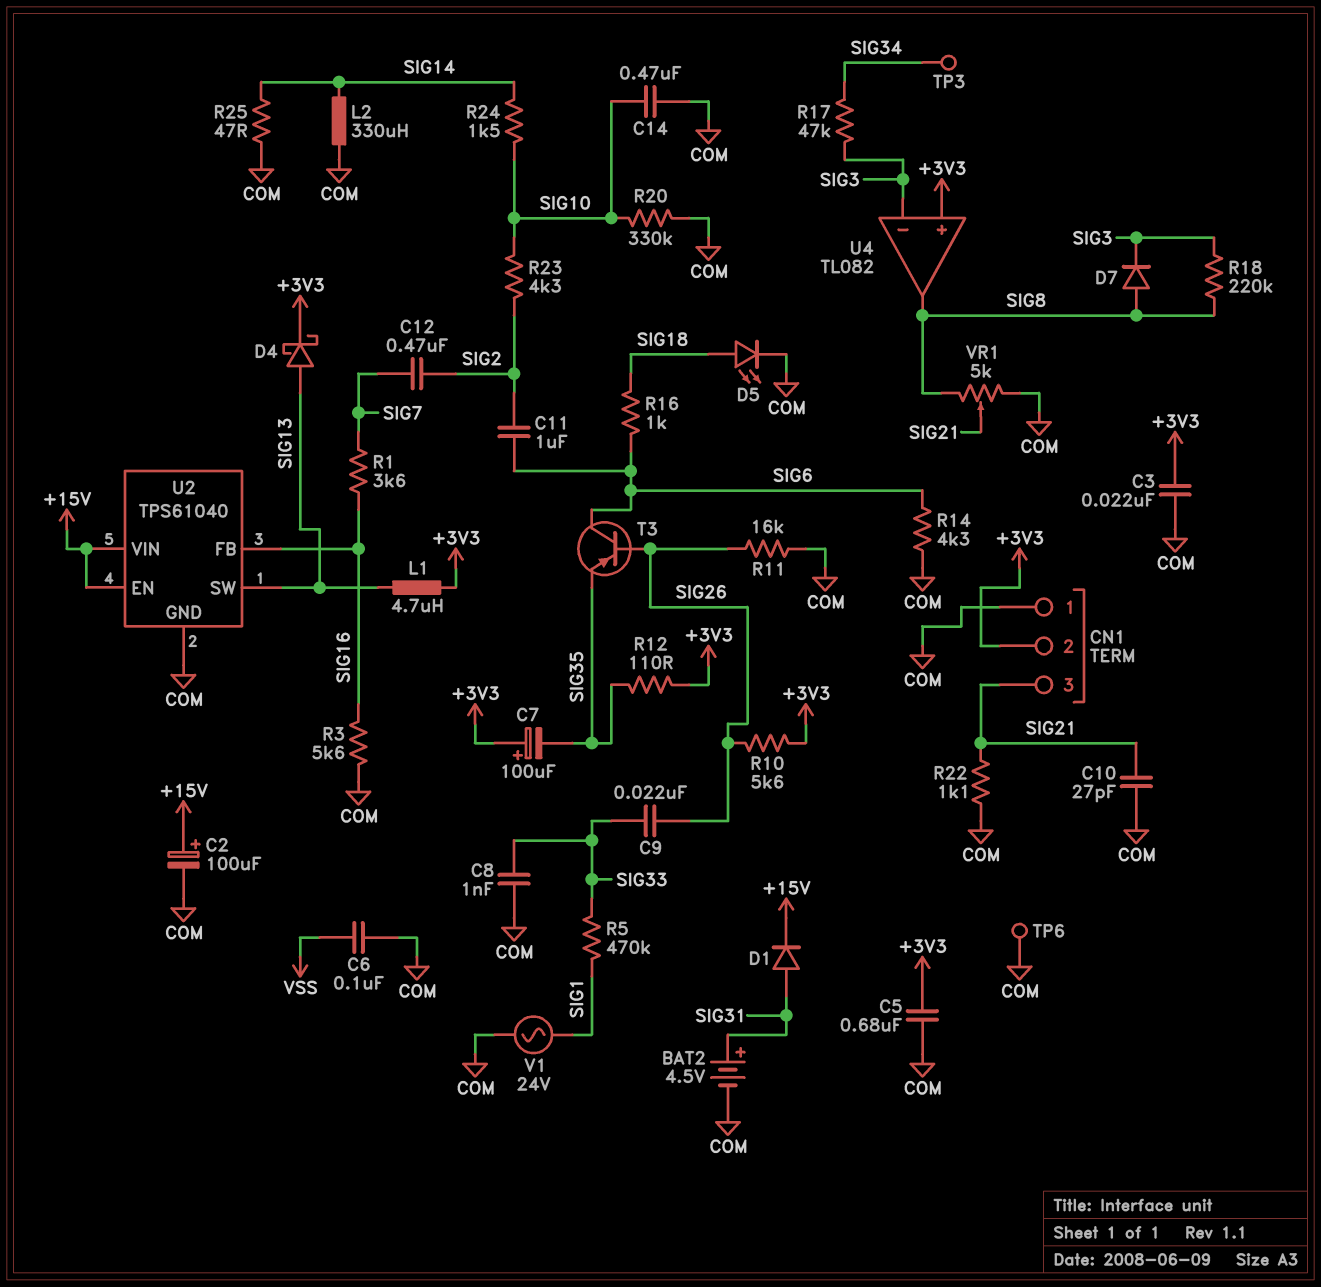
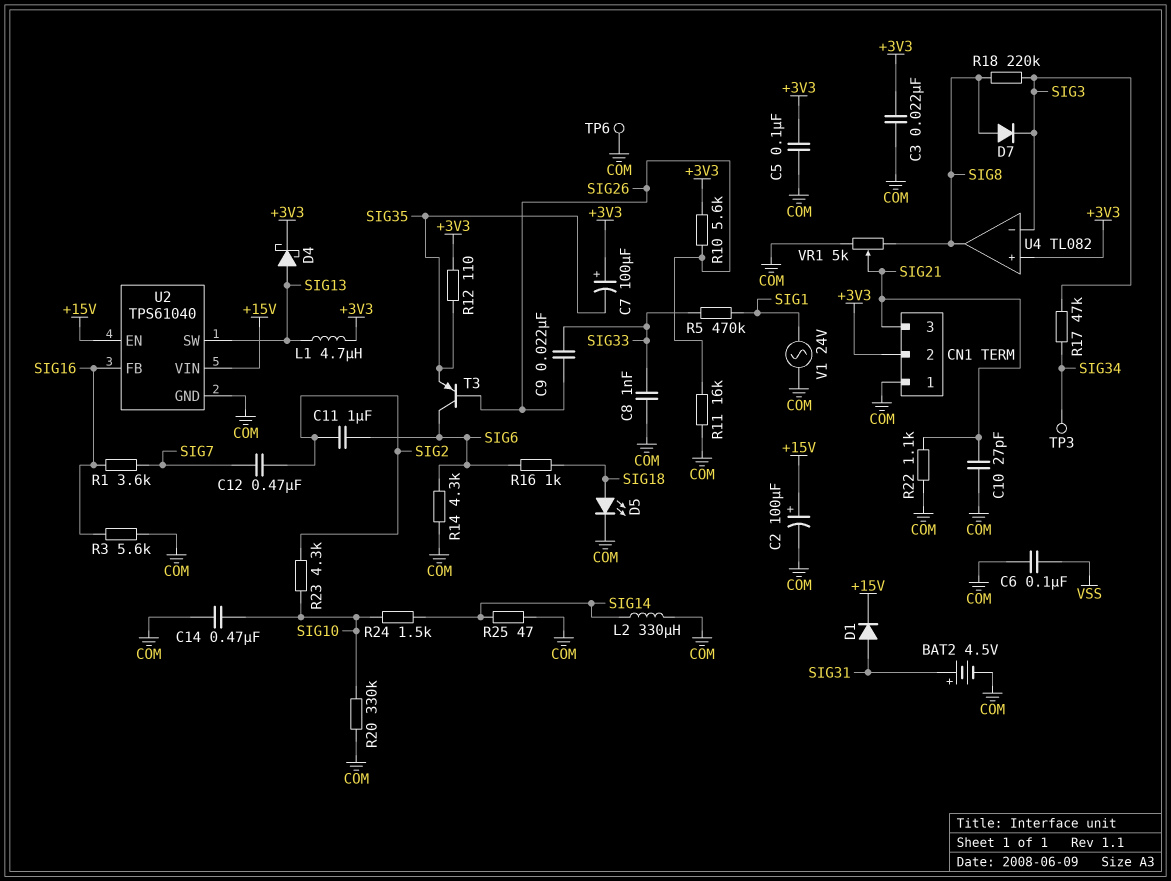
C5: 680nF (+3V3, COM) -> 100nF (+3V3, COM)

